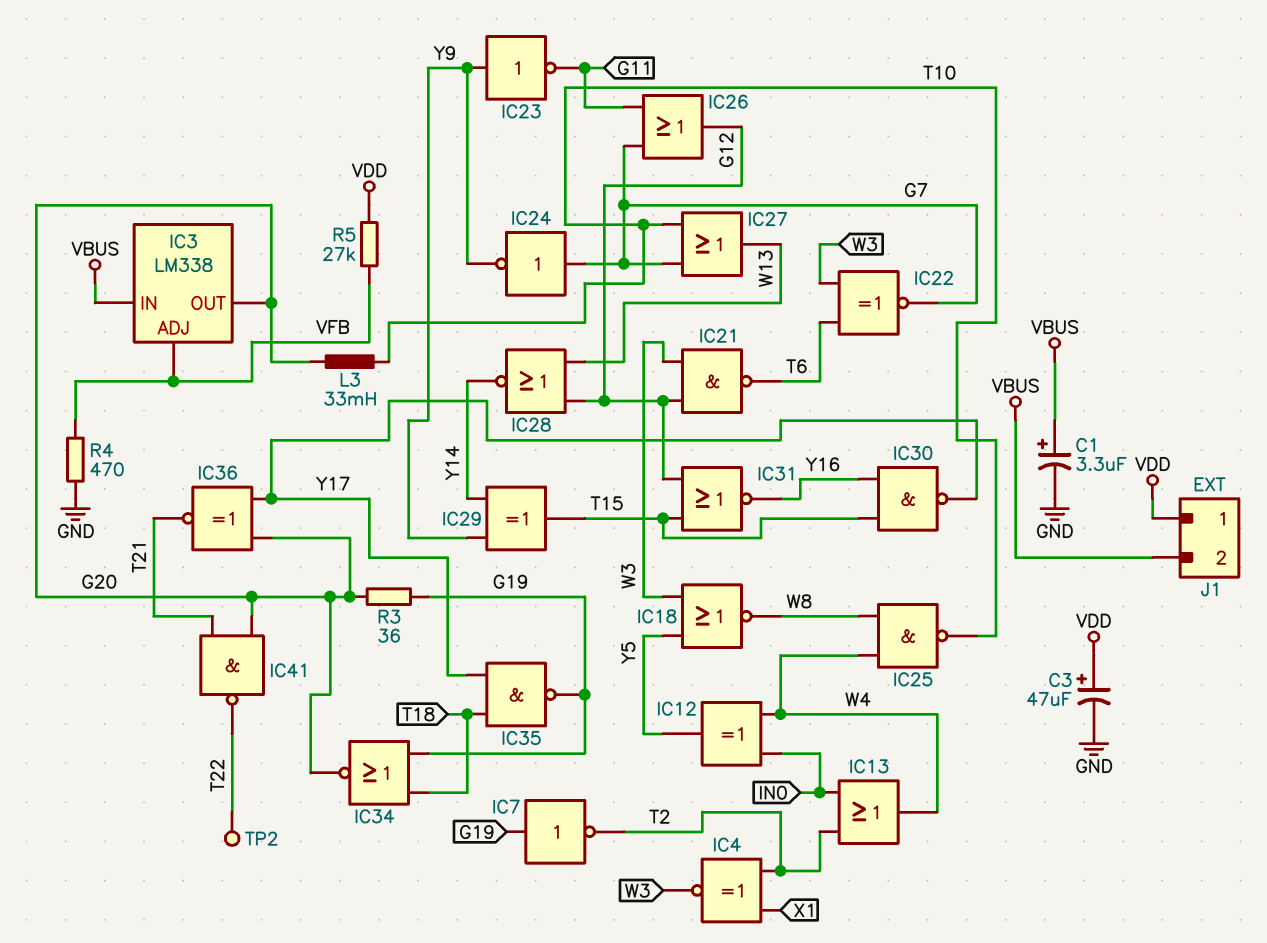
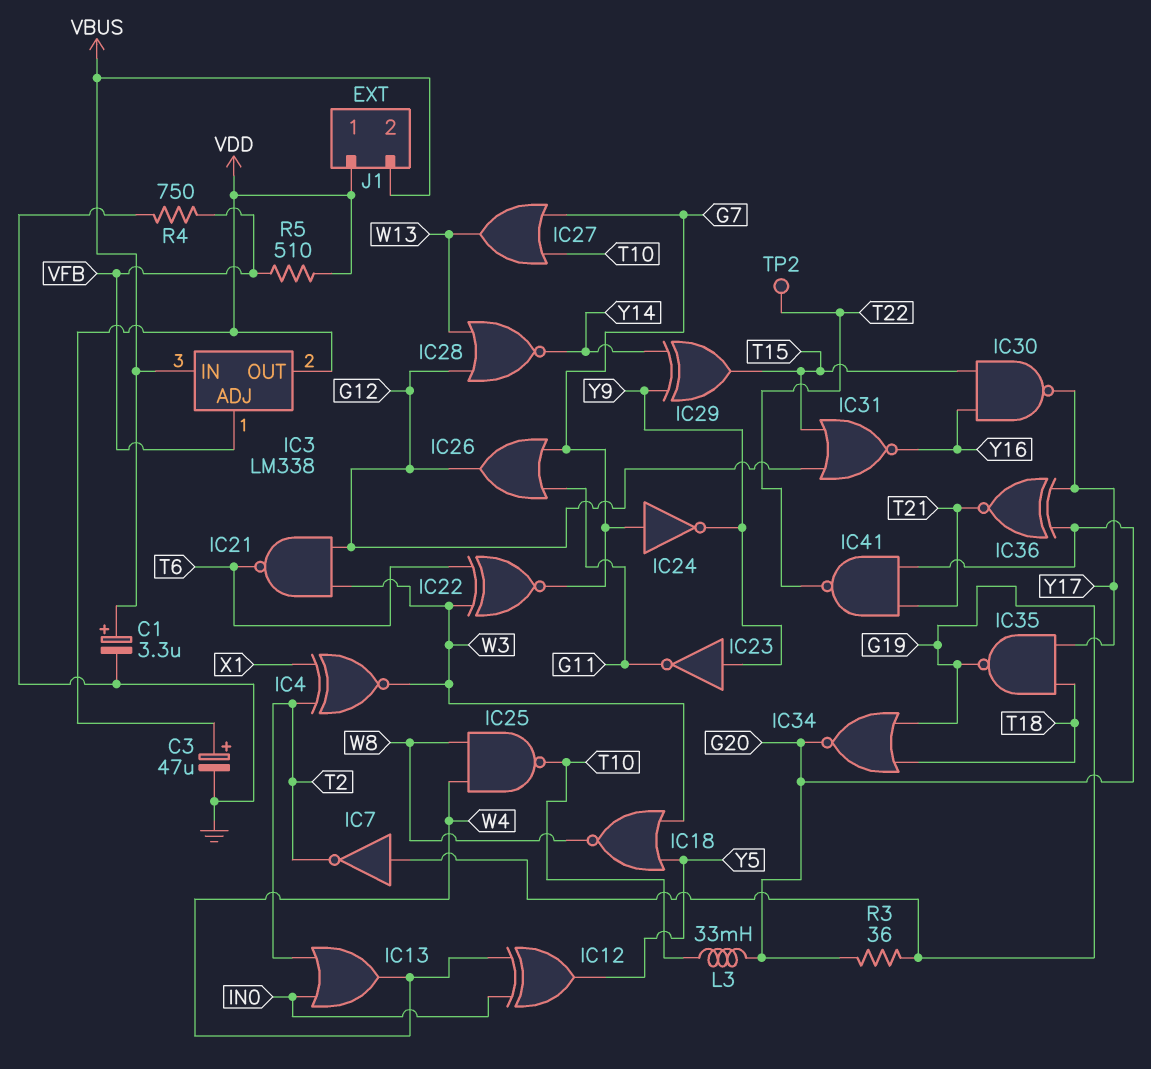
IC3 pin OUT: G20 -> VDD
R4: 470 (GND, VFB) -> 750 (GND, VFB)
R5: 27k (VDD, VFB) -> 510 (VDD, VFB)

